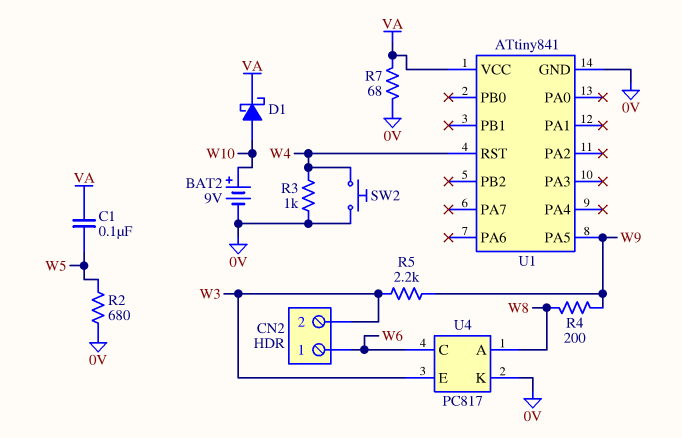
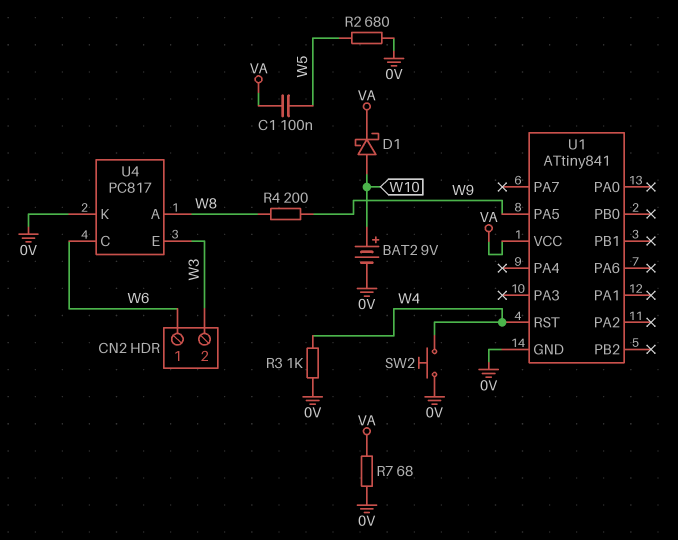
R5: 2.2k (W3, W9) -> none

